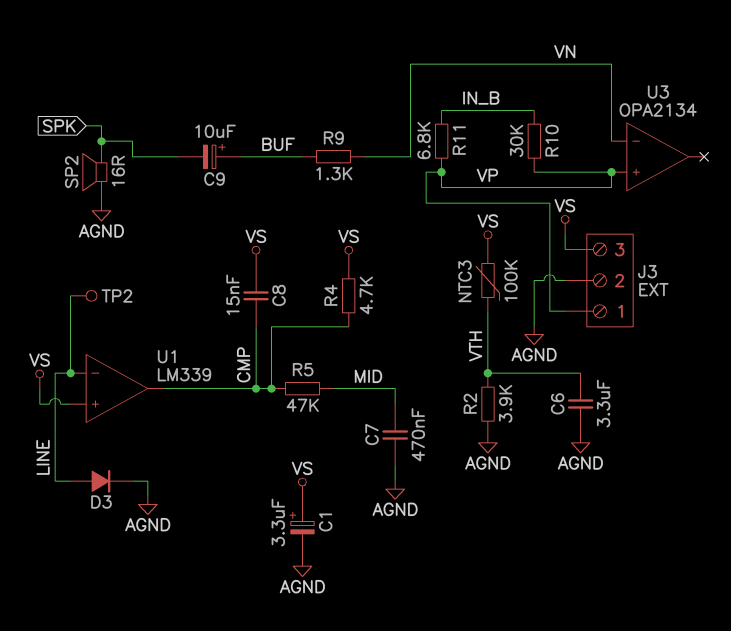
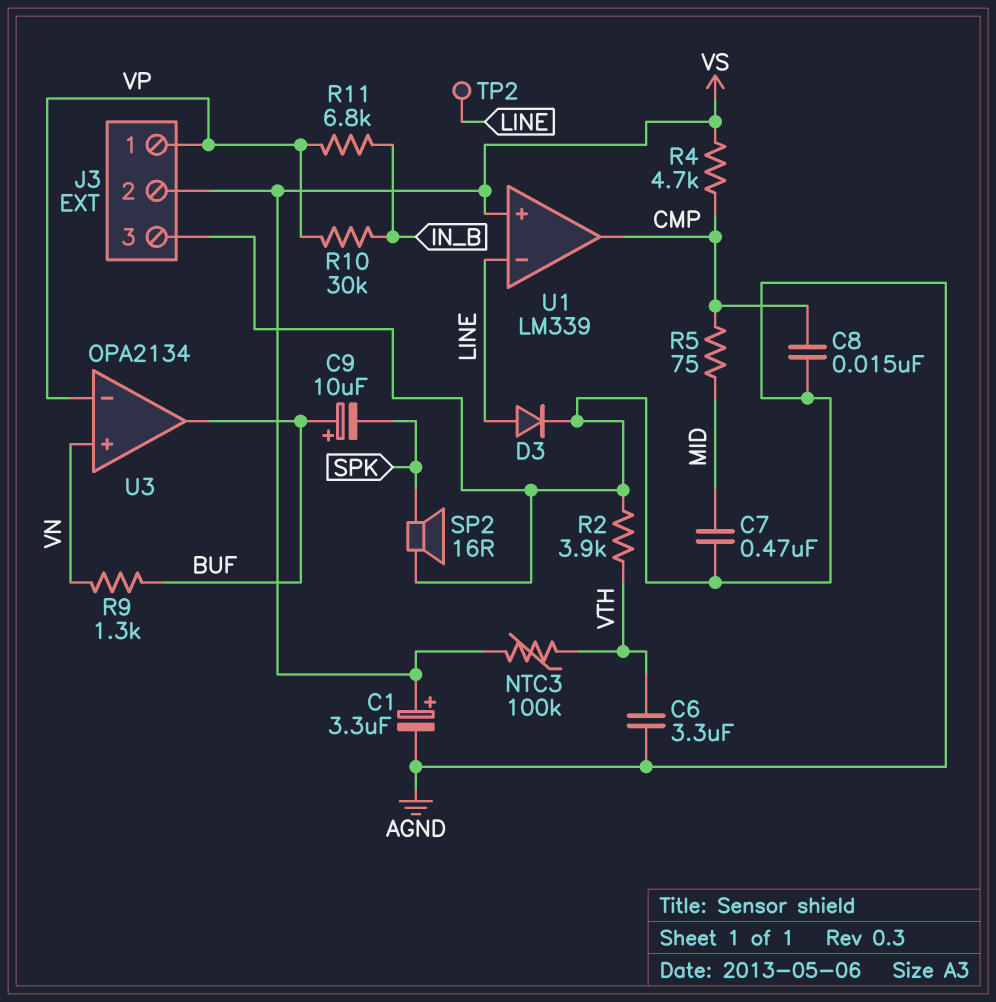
C8: 15nF (CMP, VS) -> 15nF (AGND, CMP)
J3 pin 2: AGND -> VS
J3 pin 3: VS -> AGND
R5: 47k (CMP, MID) -> 75 (CMP, MID)
U3 pin in+: VP -> VN
U3 pin in-: VN -> VP
U3 pin out: none -> BUF

